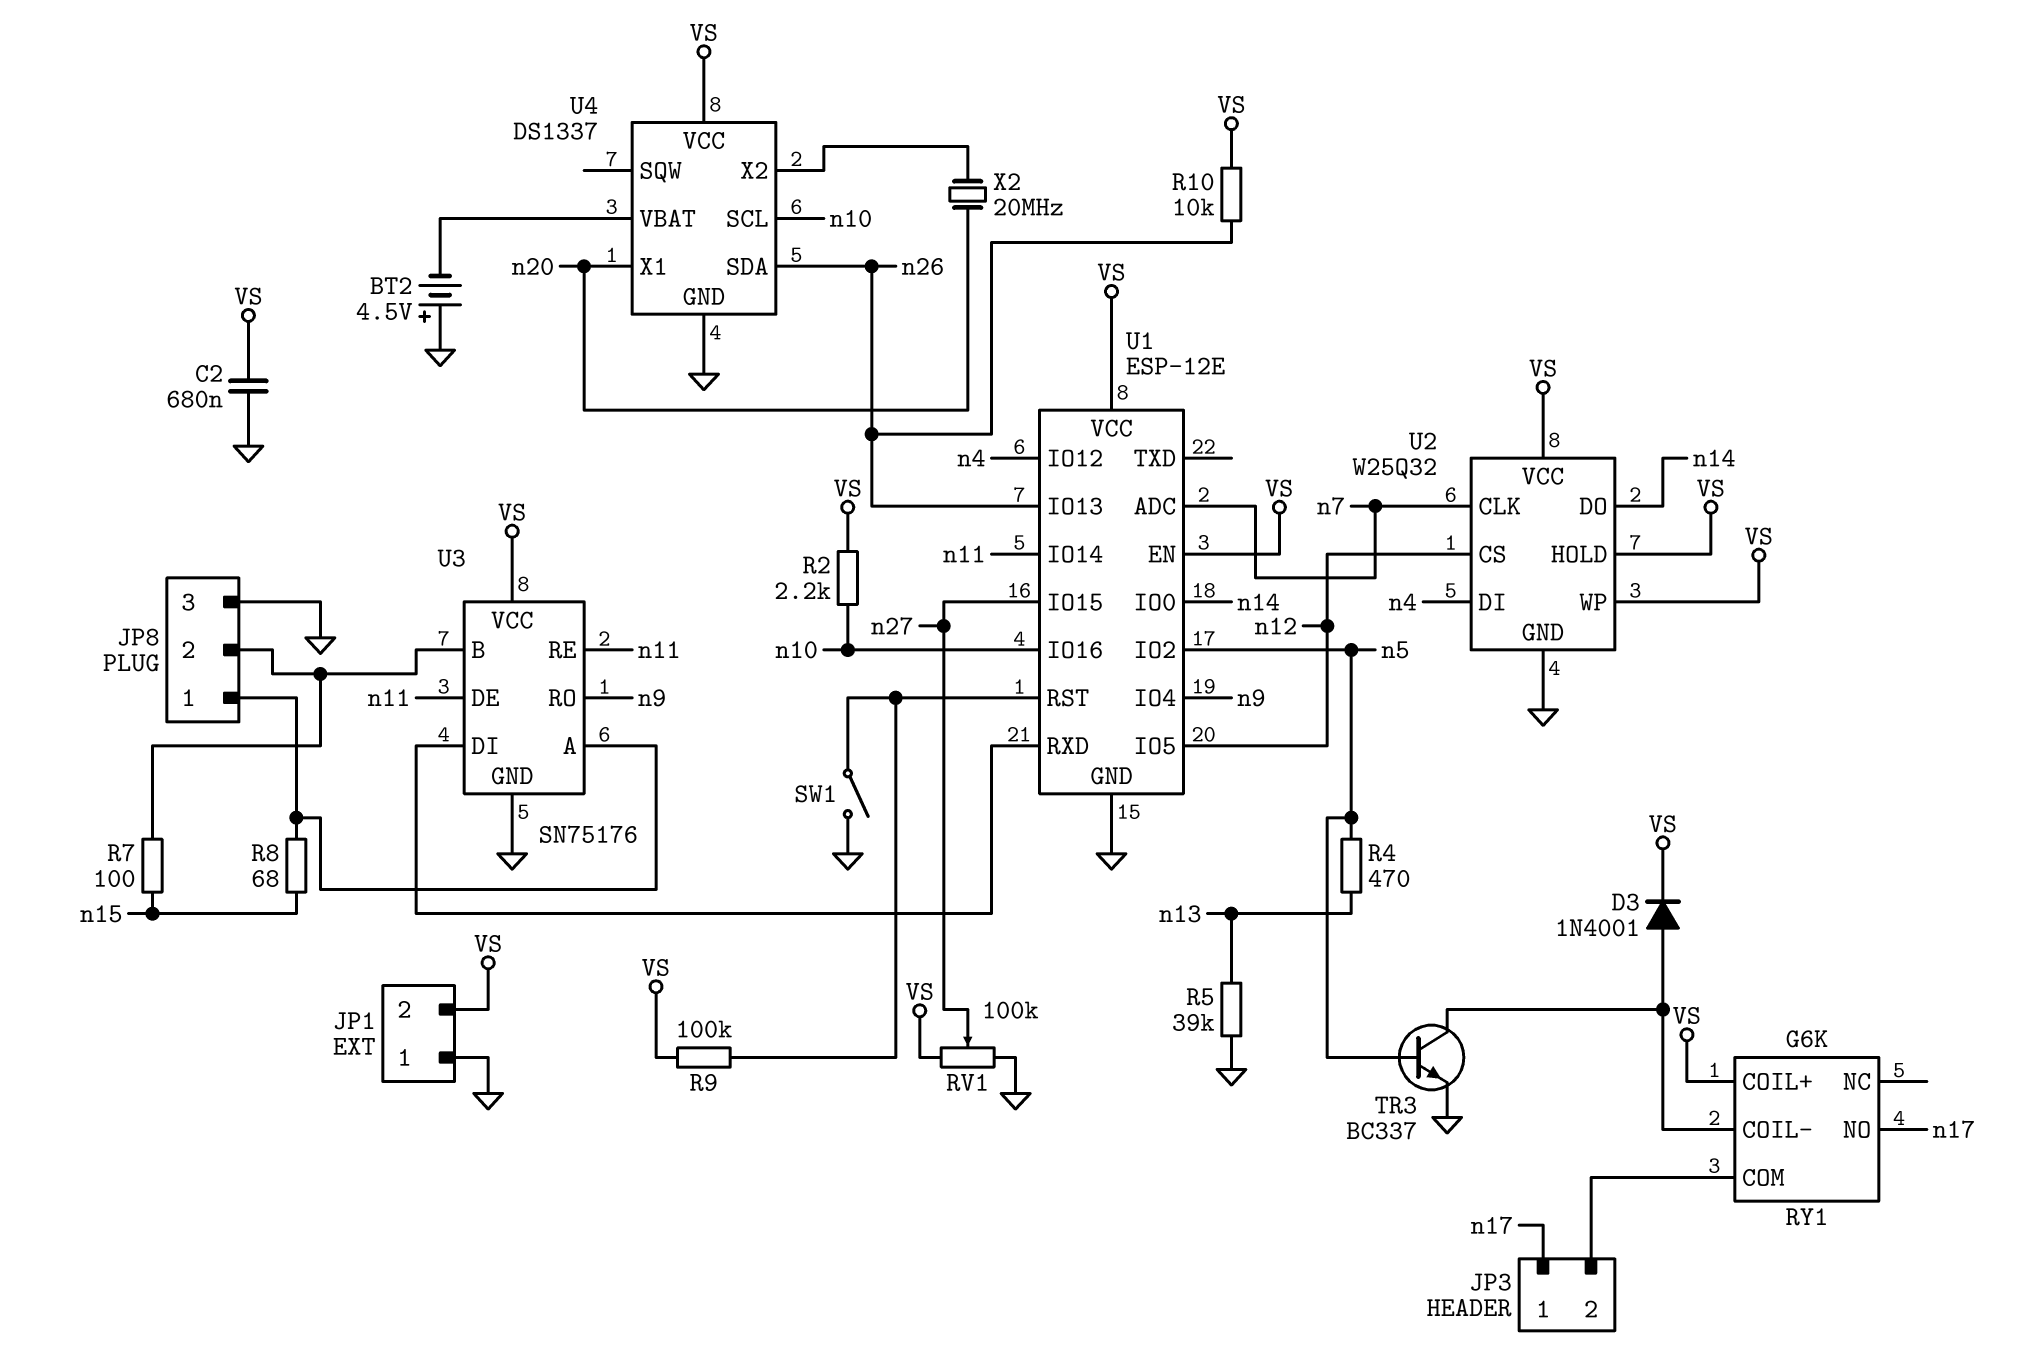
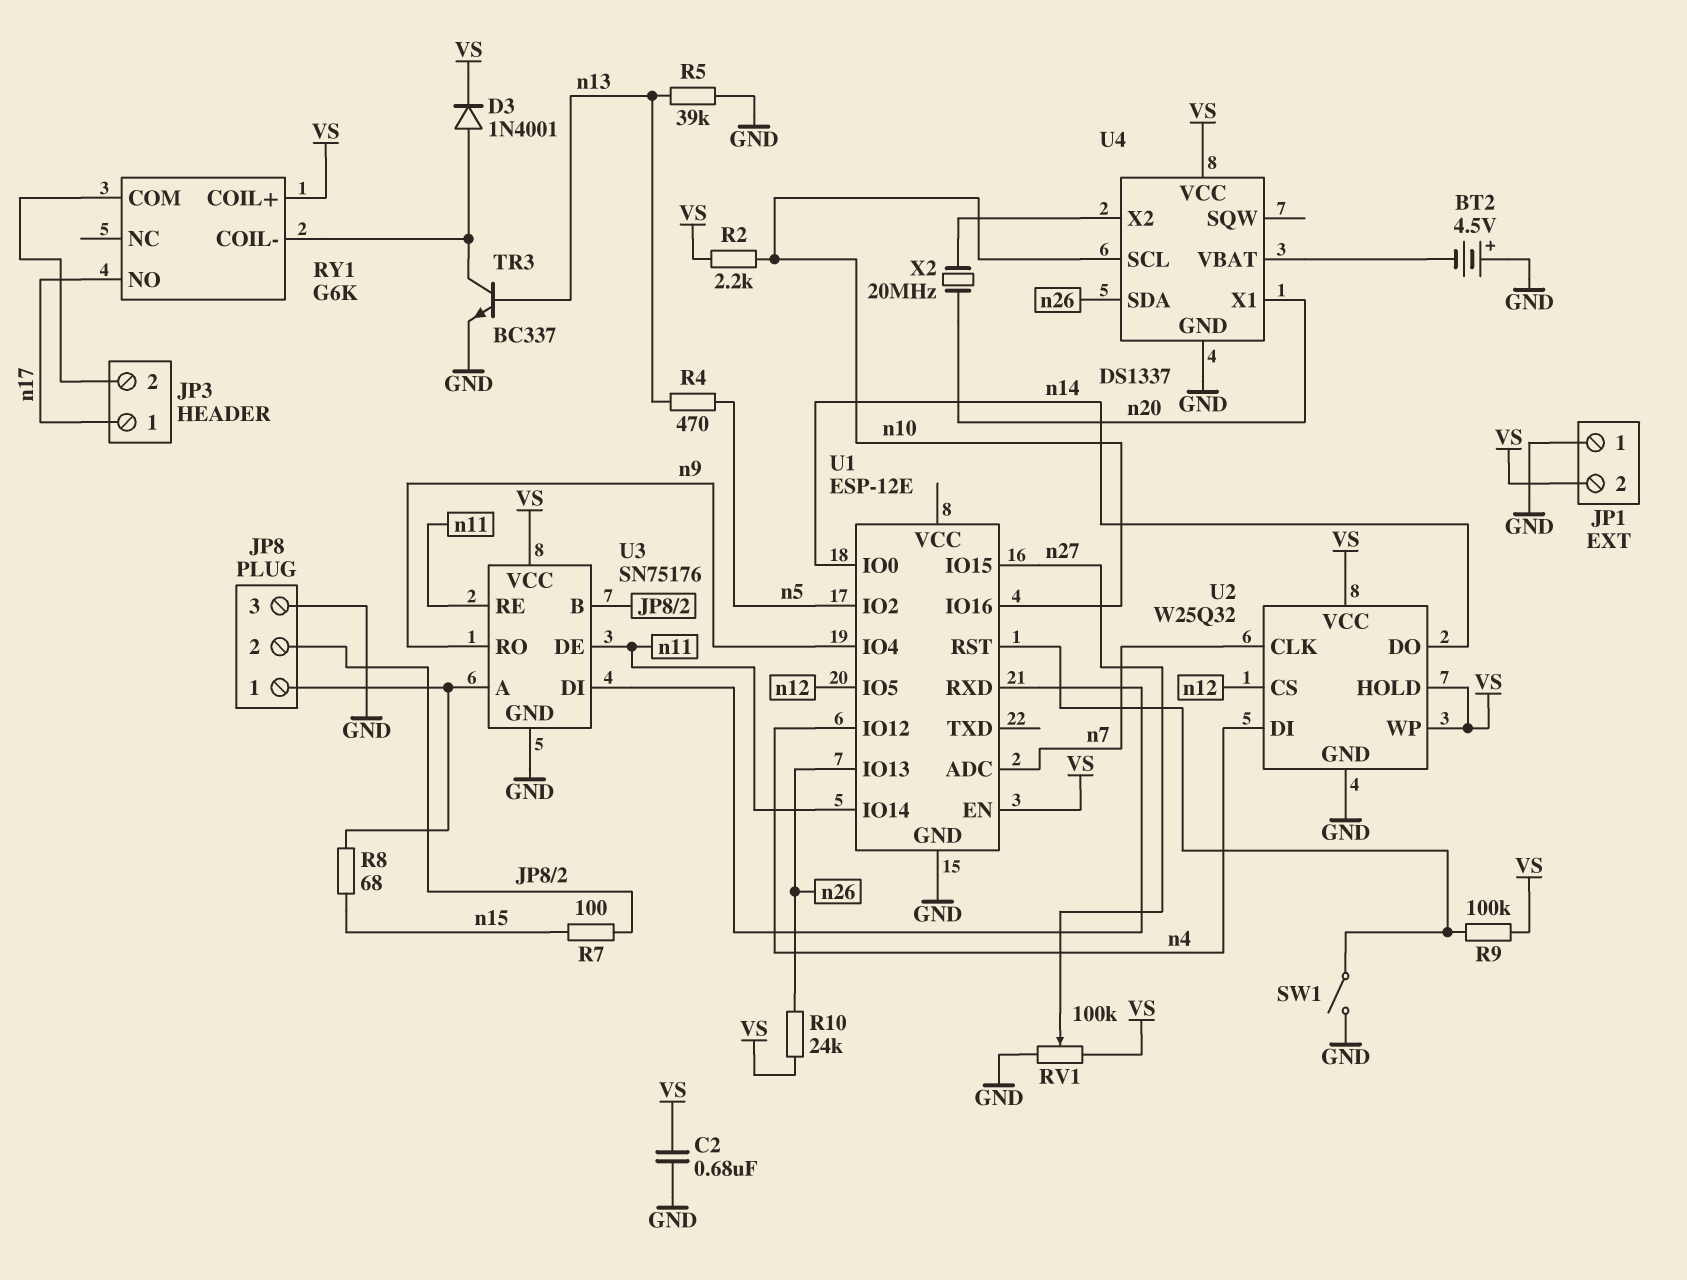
R10: 10k (VS, n26) -> 24k (VS, n26)
TR3: NPN BC337 (B n5, C RY1/COIL-, E GND) -> NPN BC337 (B n13, C RY1/COIL-, E GND)
U1 pin VCC: VS -> none

